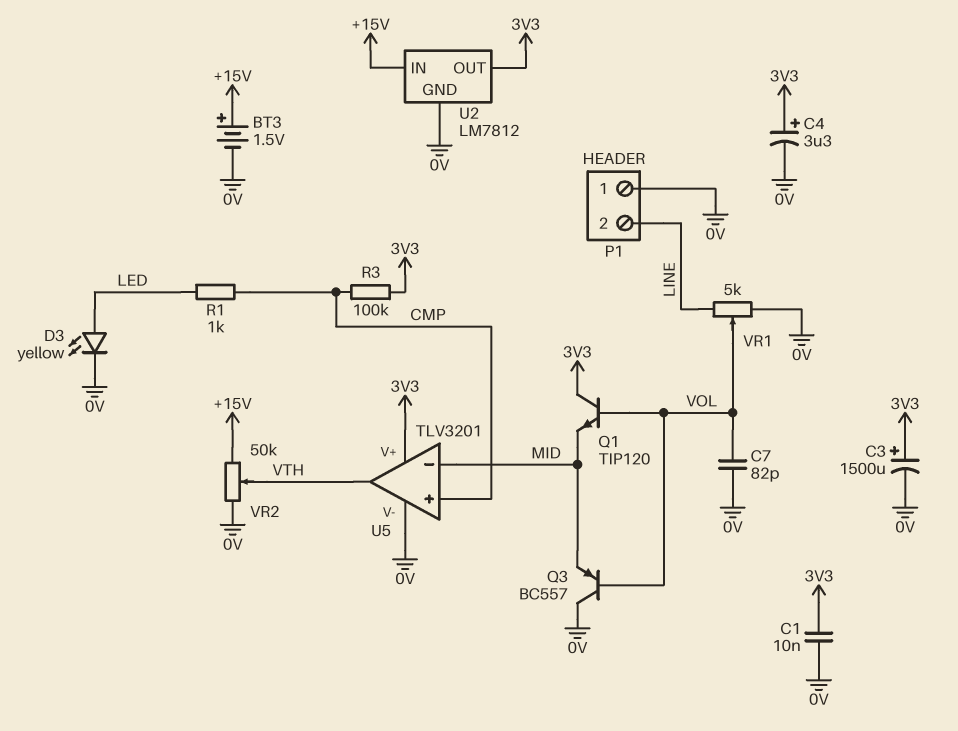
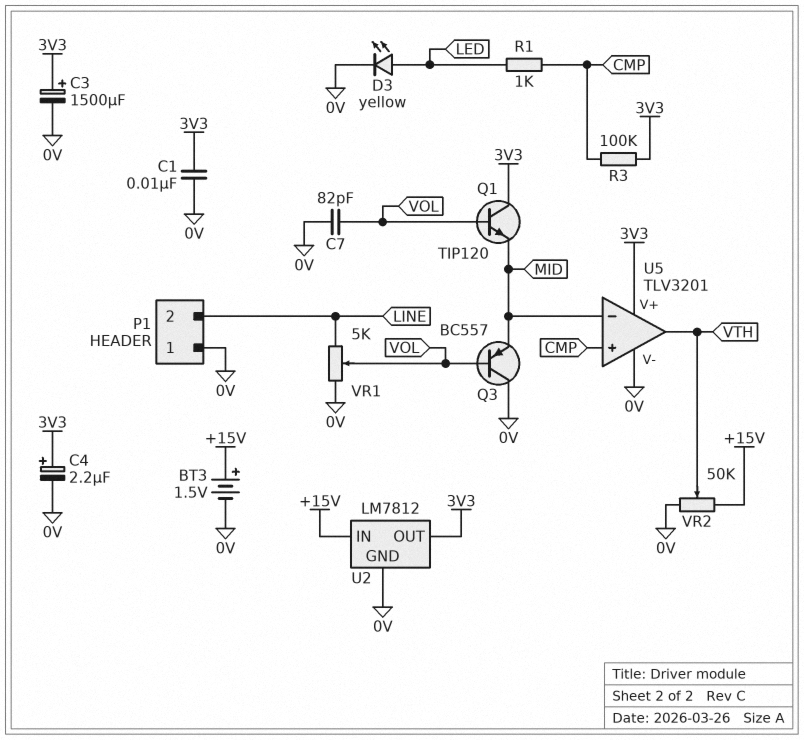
C4: 3.3uF (plus 3V3, minus 0V) -> 2.2uF (plus 3V3, minus 0V)

